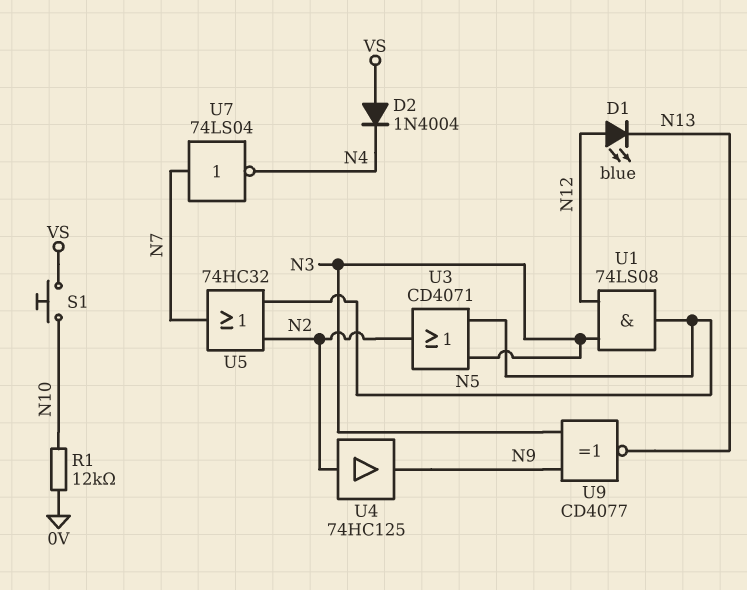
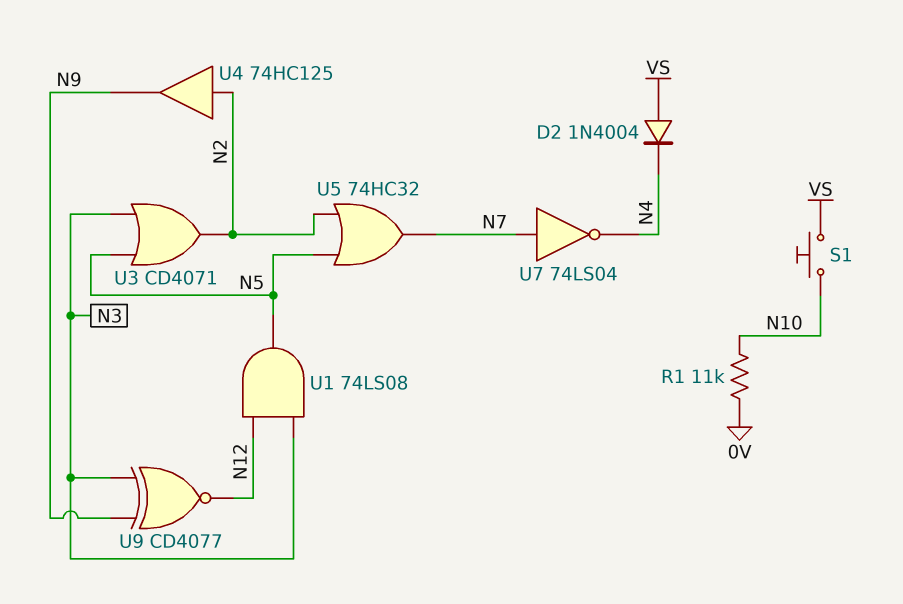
D1: LED blue (A N12, K N13) -> none
R1: 12k (0V, N10) -> 11k (0V, N10)
U9: XNOR CD4077 (in N3, in N9, out N13) -> XNOR CD4077 (in N3, in N9, out N12)

